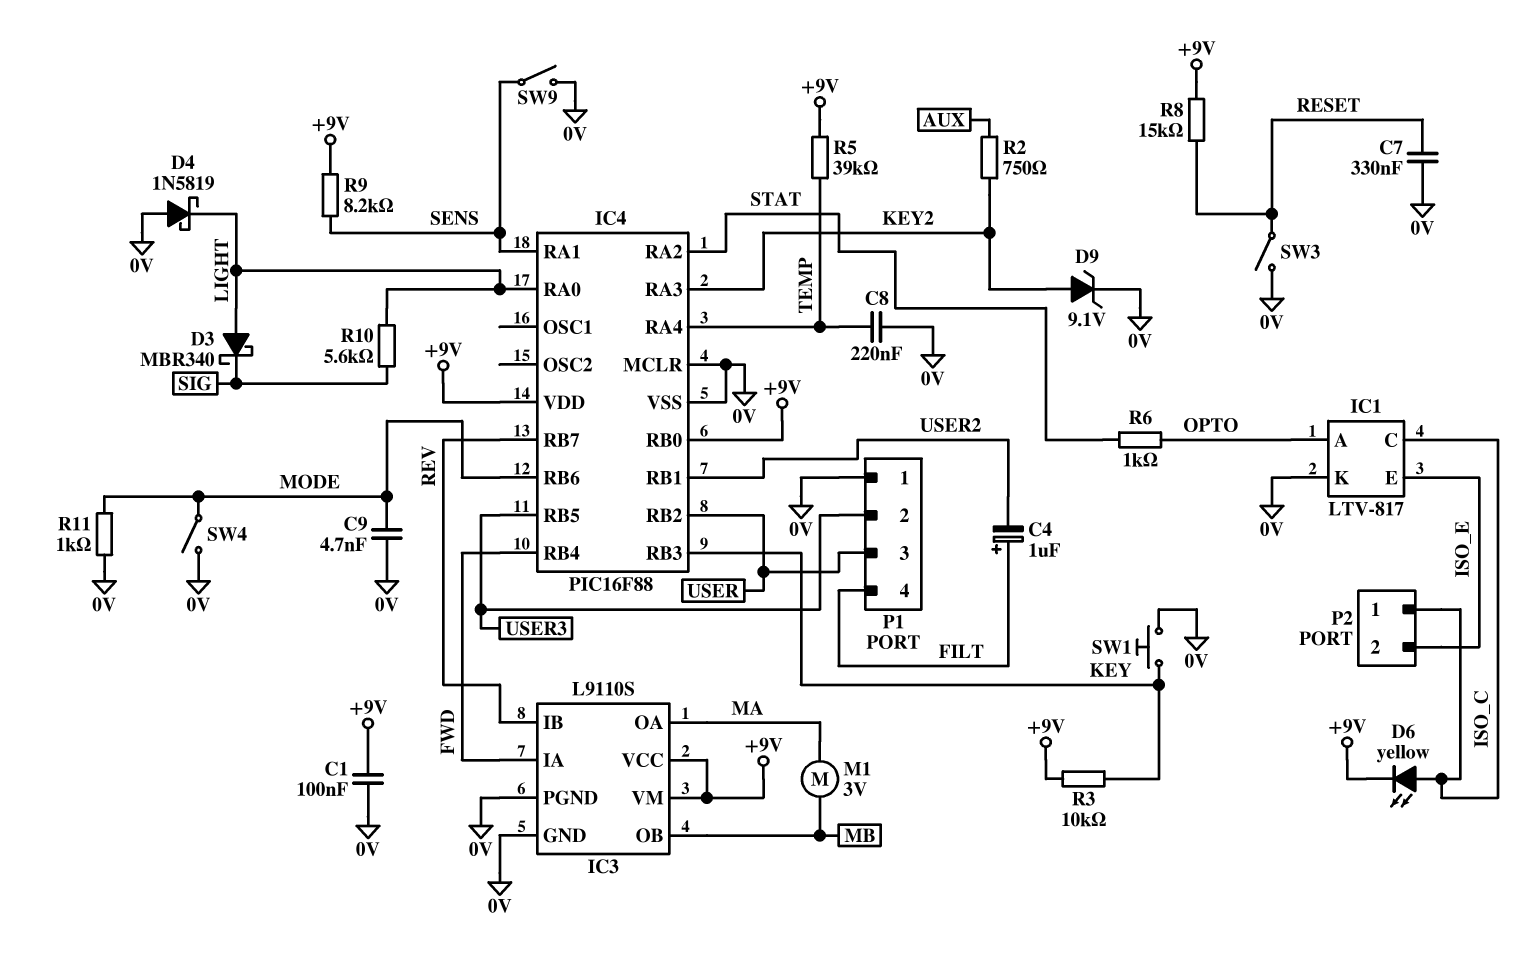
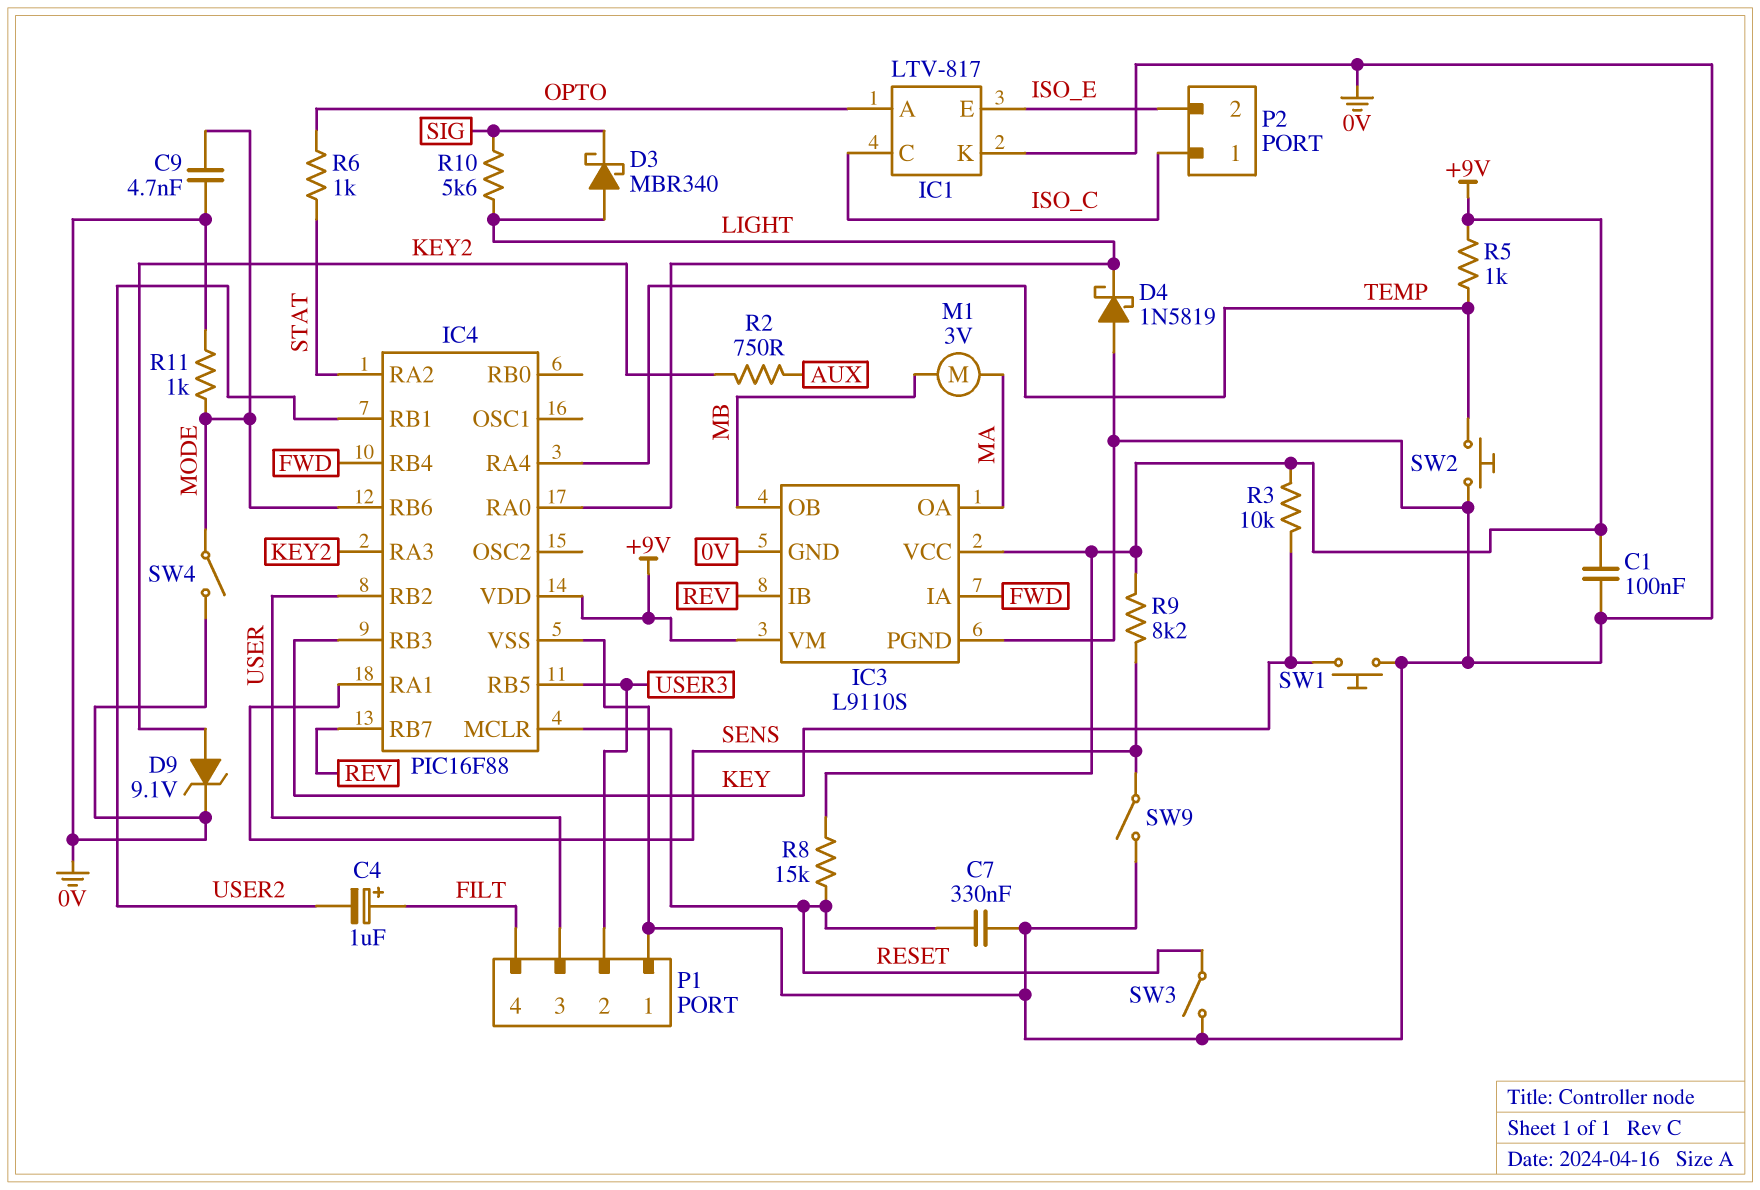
C8: 220nF (0V, TEMP) -> none
D6: LED yellow (A ISO_C, K +9V) -> none
IC4 pin MCLR: 0V -> RESET
IC4 pin RB0: +9V -> none
R5: 39k (+9V, TEMP) -> 1k (+9V, TEMP)
SW2: none -> button (0V, TEMP)

